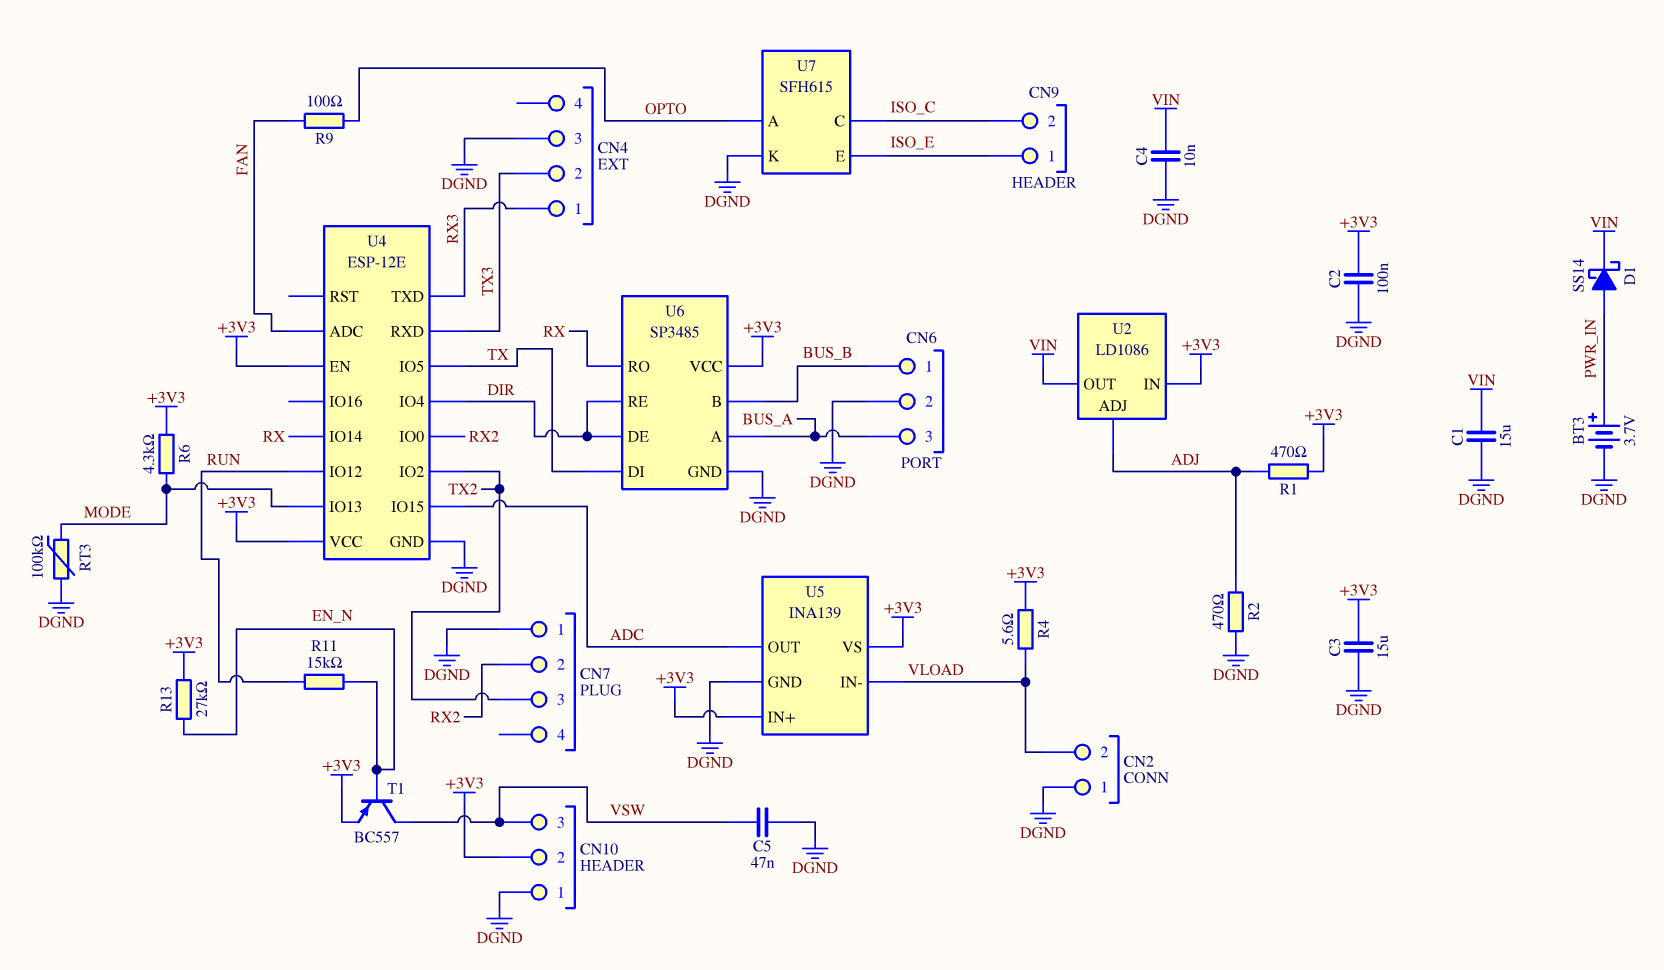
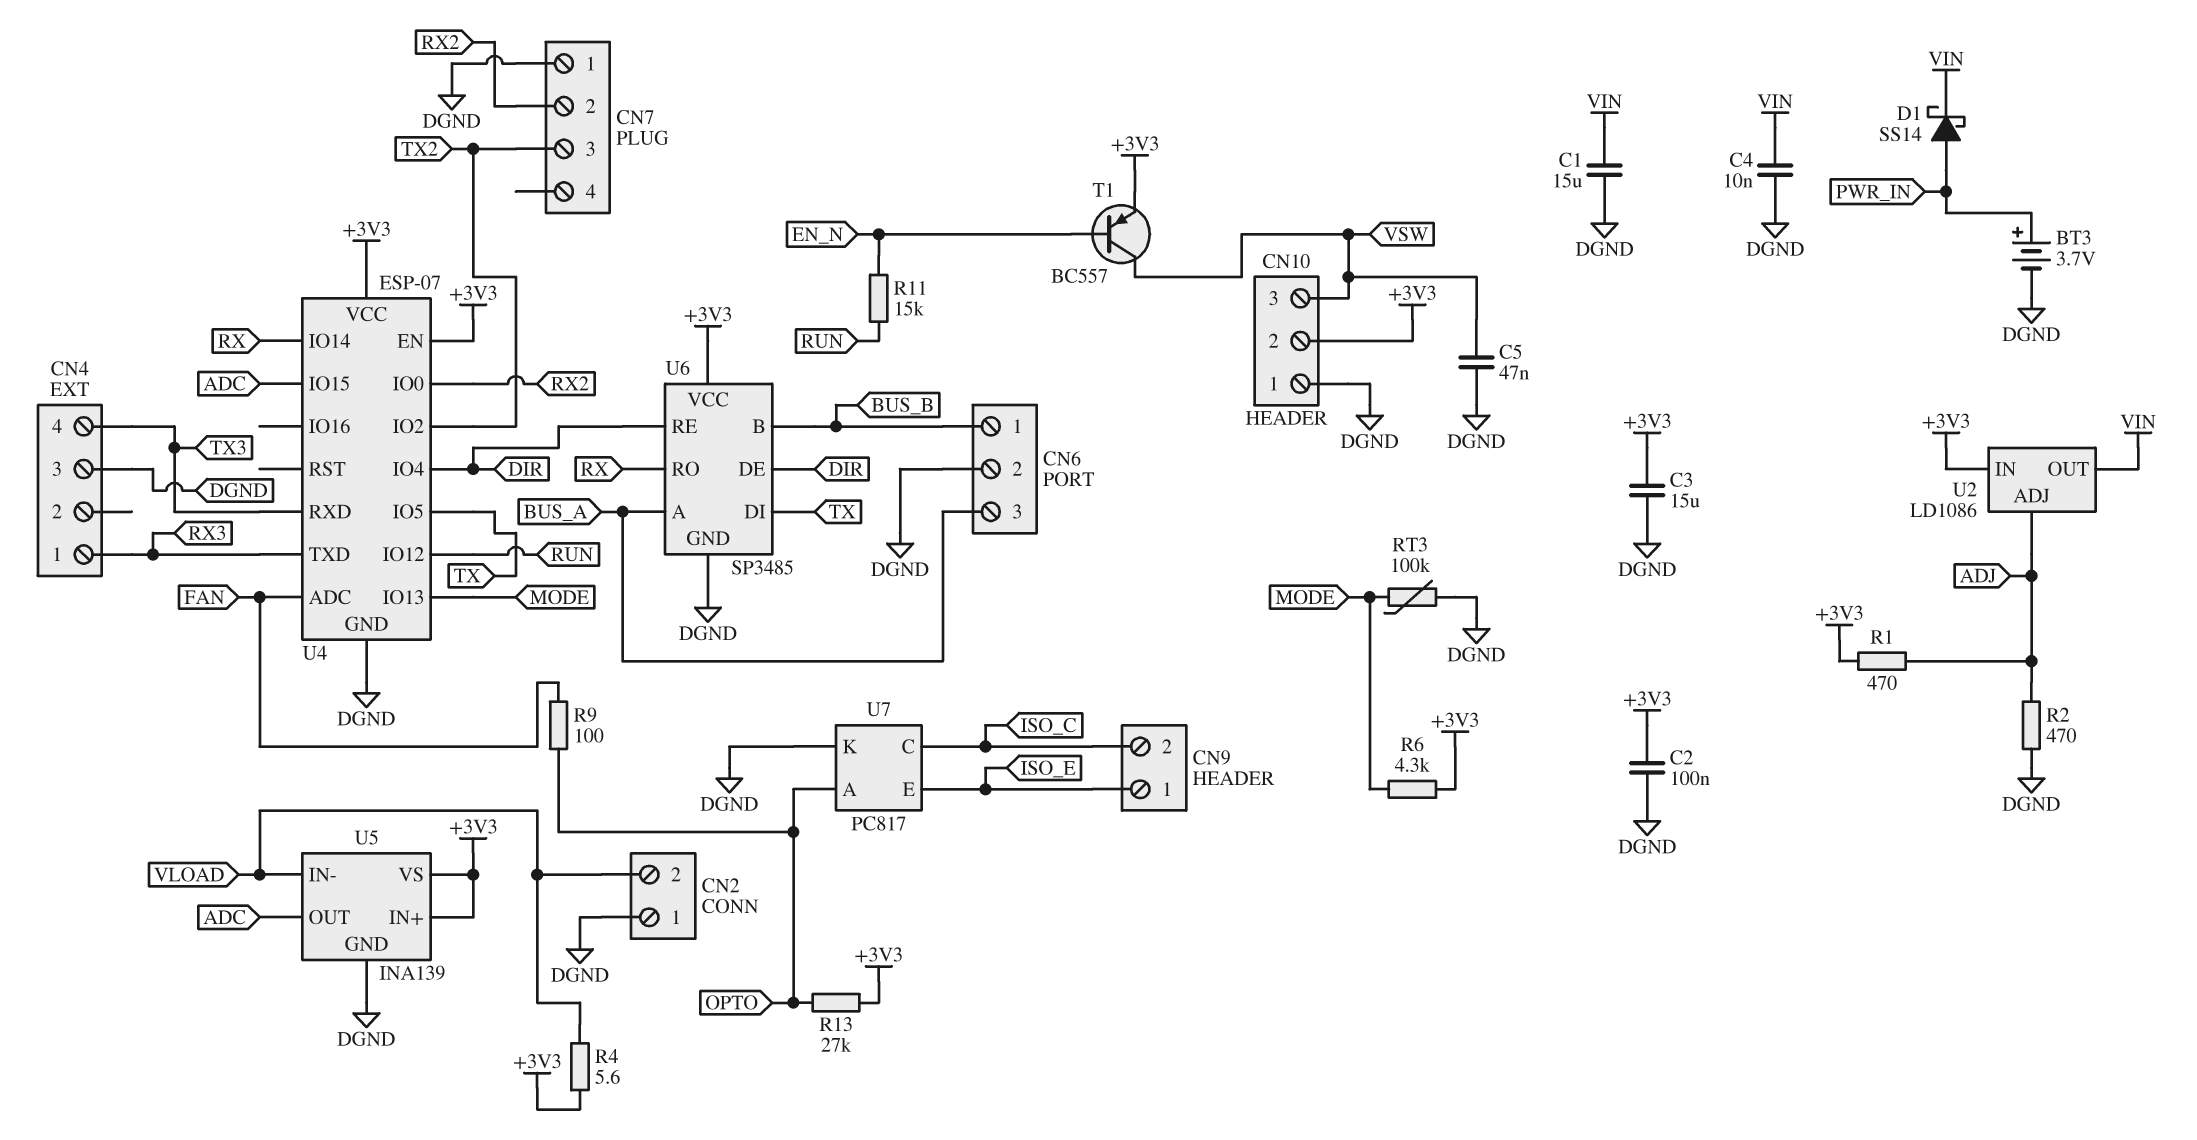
CN4 pin 2: TX3 -> none
CN4 pin 4: none -> TX3
R13: 27k (+3V3, EN_N) -> 27k (+3V3, OPTO)
U4: ESP-12E -> ESP-07
U7: SFH615 -> PC817

